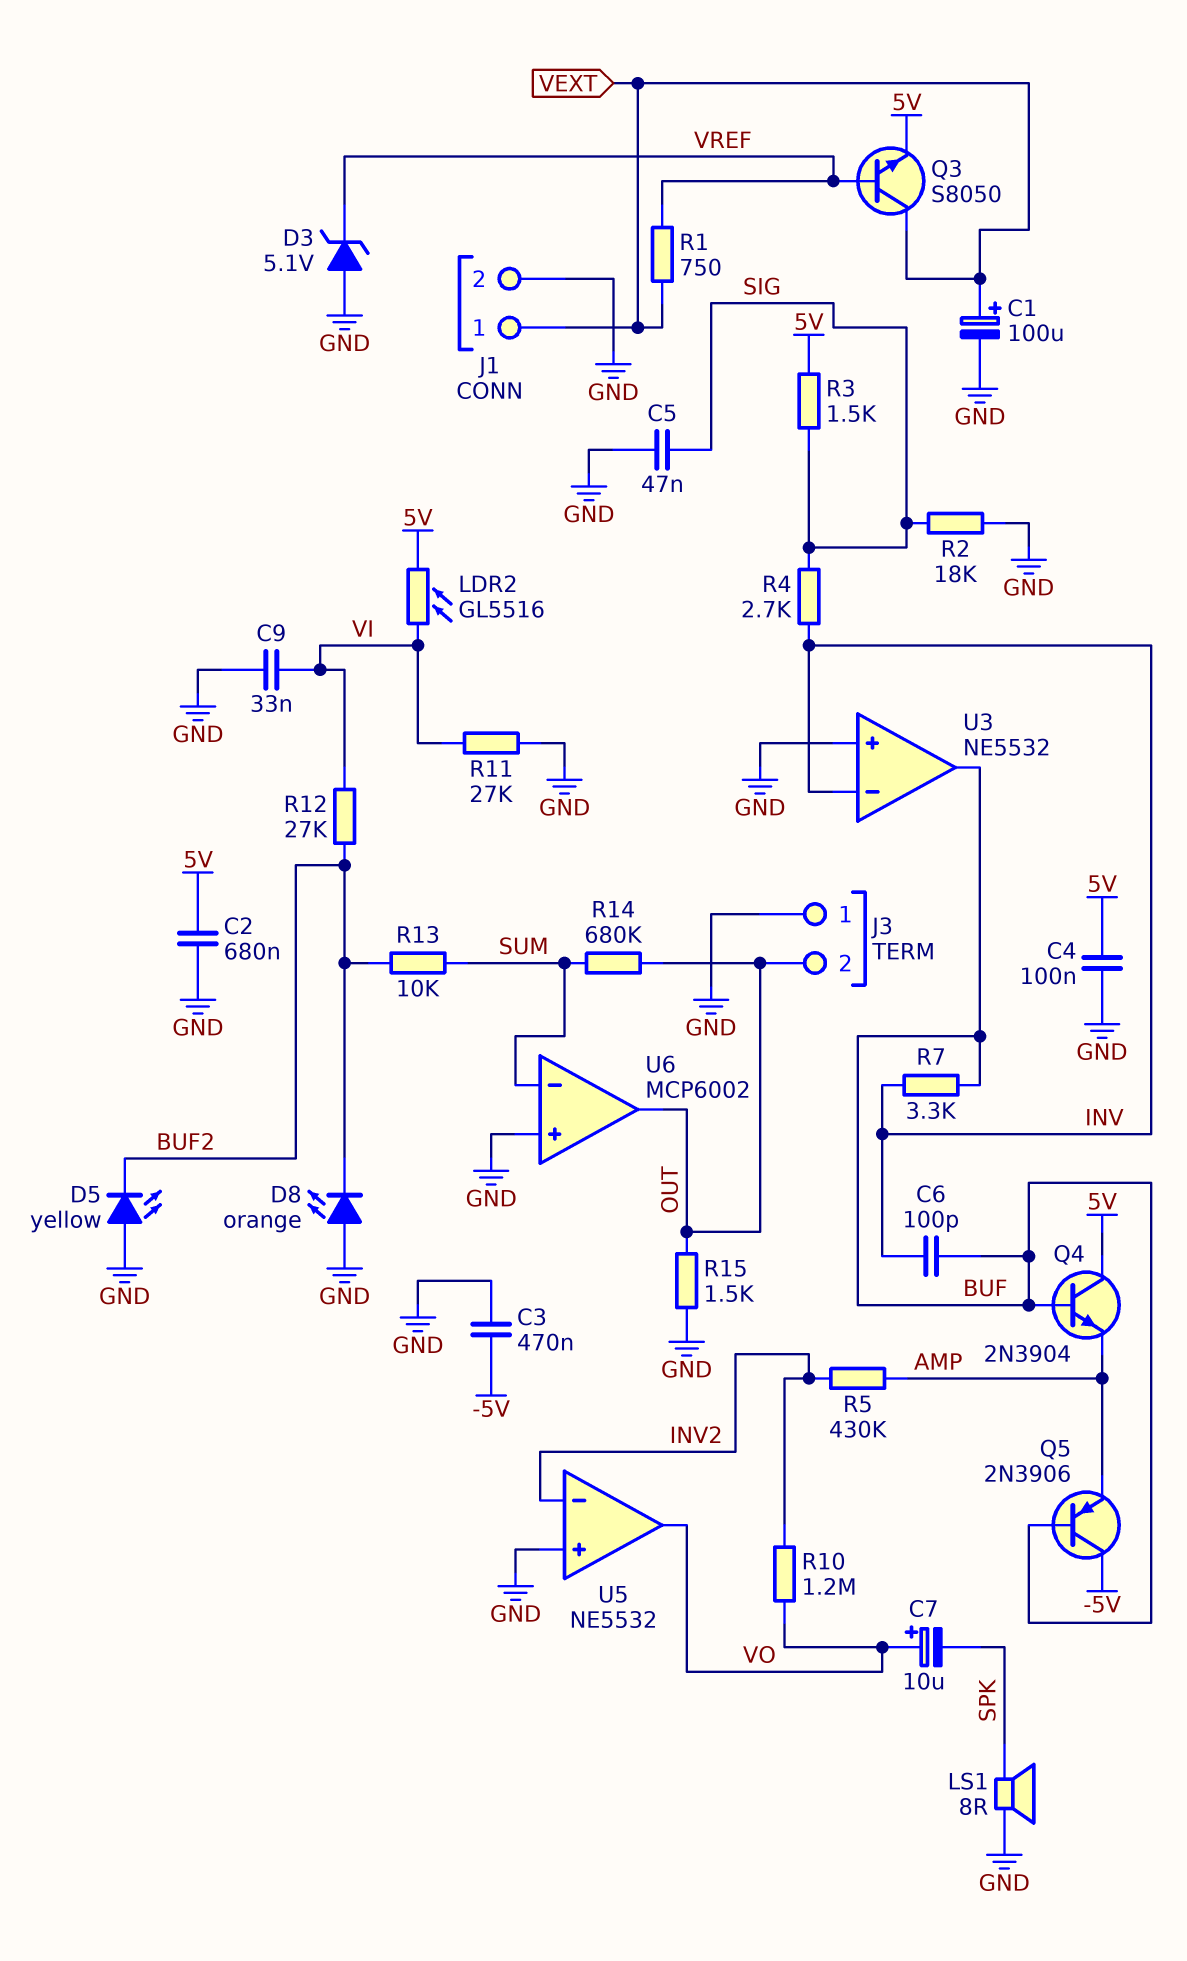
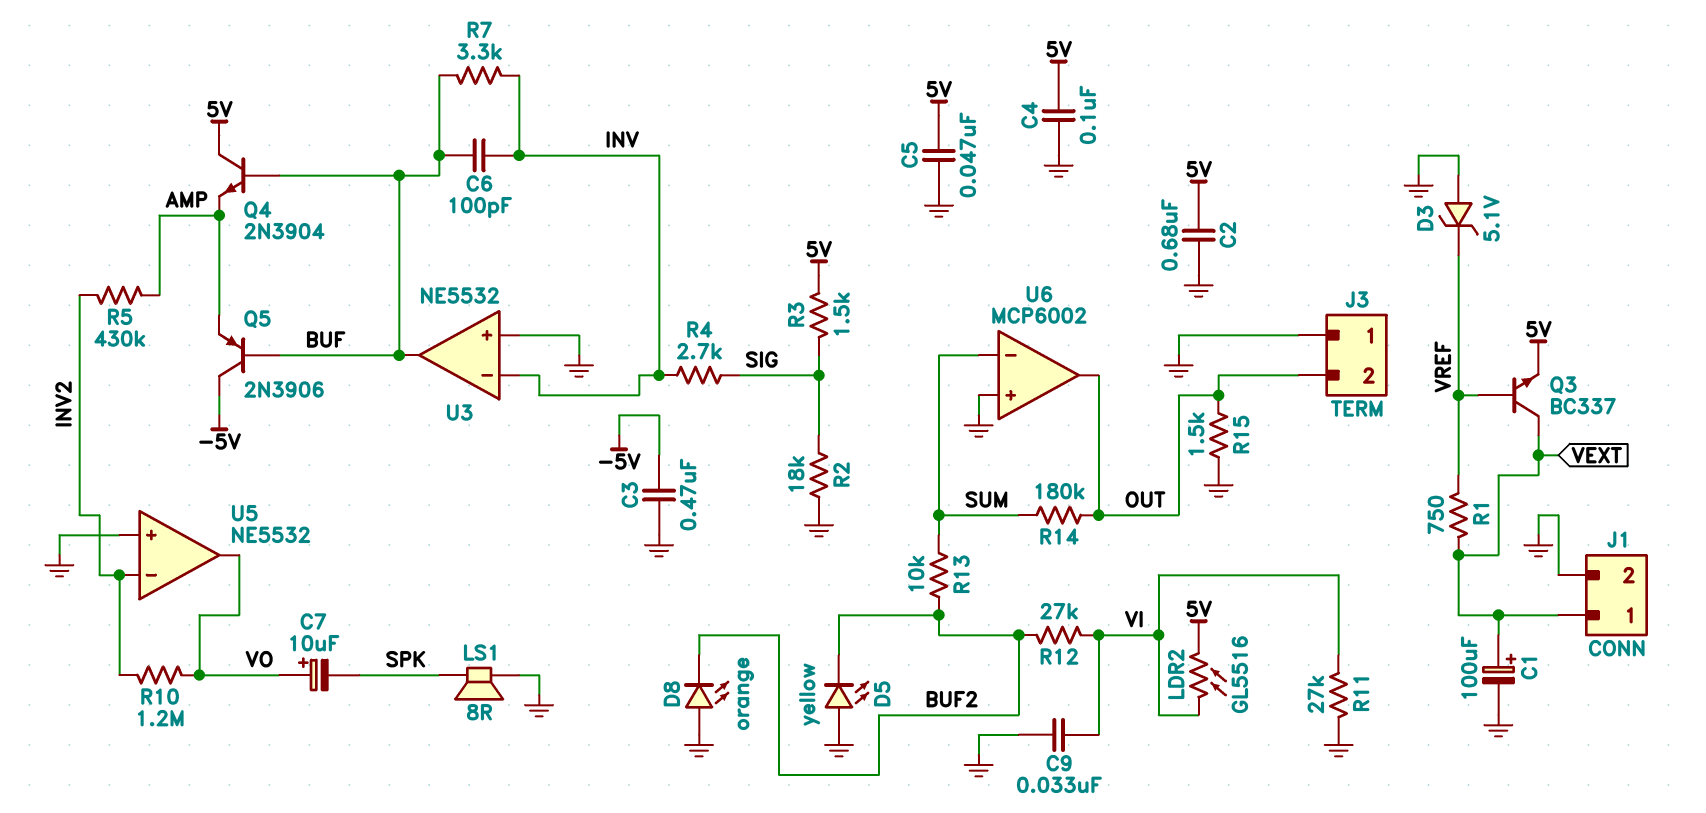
C5: 47nF (GND, SIG) -> 47nF (5V, GND)
Q3: NPN S8050 (B VREF, C VEXT, E 5V) -> NPN BC337 (B VREF, C VEXT, E 5V)
R14: 680k (OUT, SUM) -> 180k (OUT, SUM)

